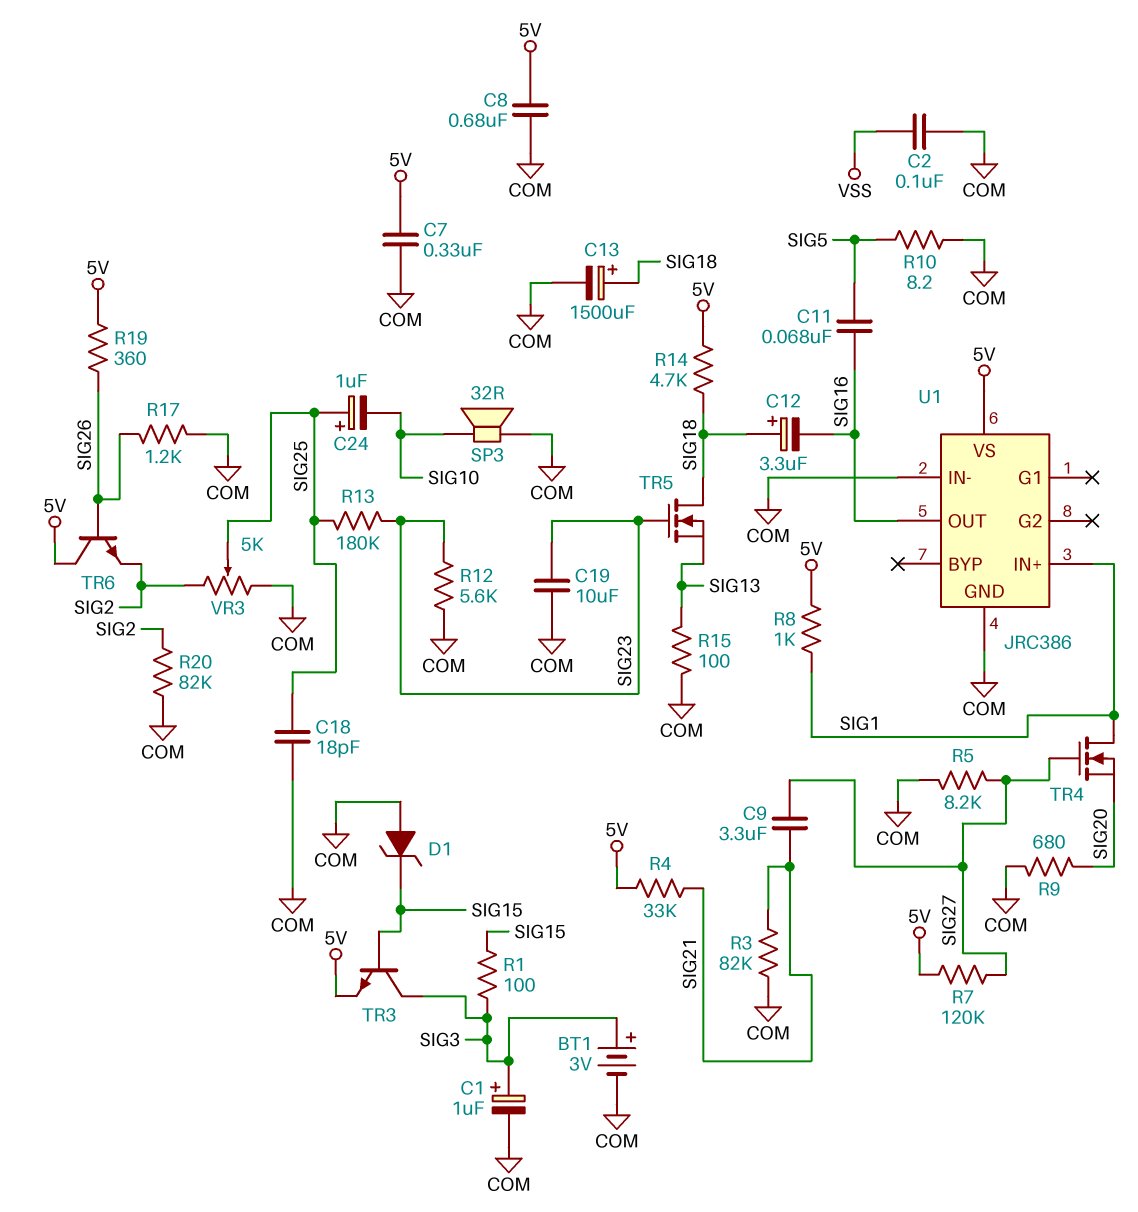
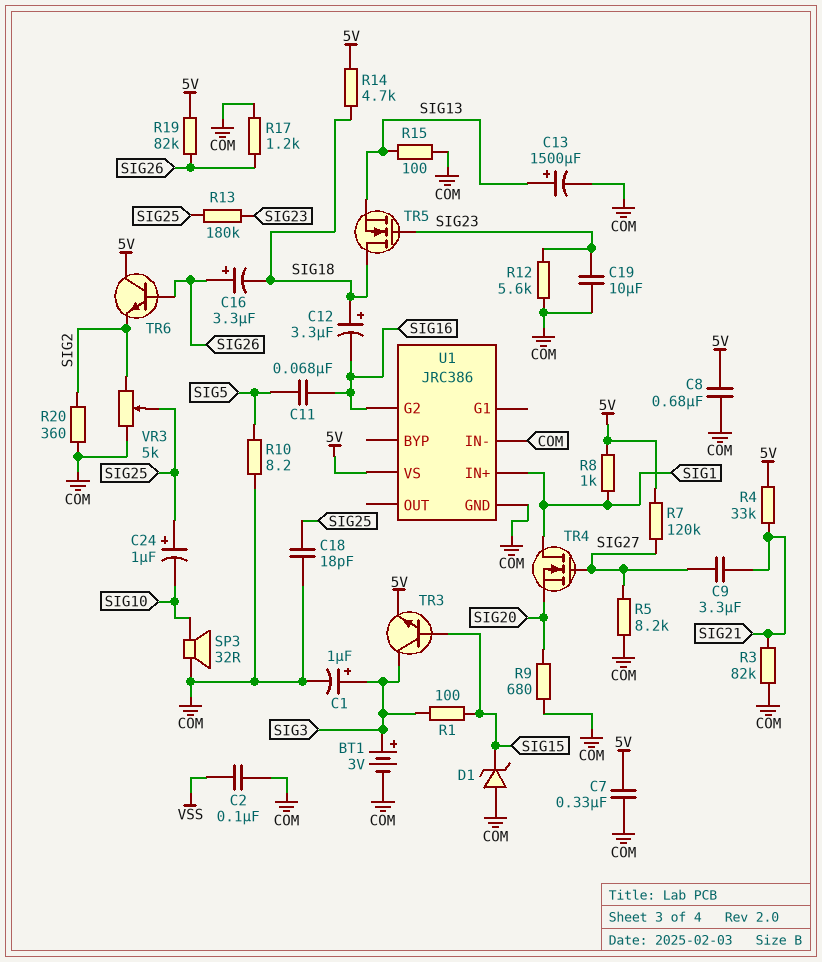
C13: 1500uF (plus SIG18, minus COM) -> 1500uF (plus SIG13, minus COM)
C16: none -> 3.3uF (plus SIG26, minus SIG18)
R19: 360 (5V, SIG26) -> 82k (5V, SIG26)
R20: 82k (COM, SIG2) -> 360 (COM, SIG2)
U1 pin G2: none -> SIG16
U1 pin OUT: SIG16 -> none

